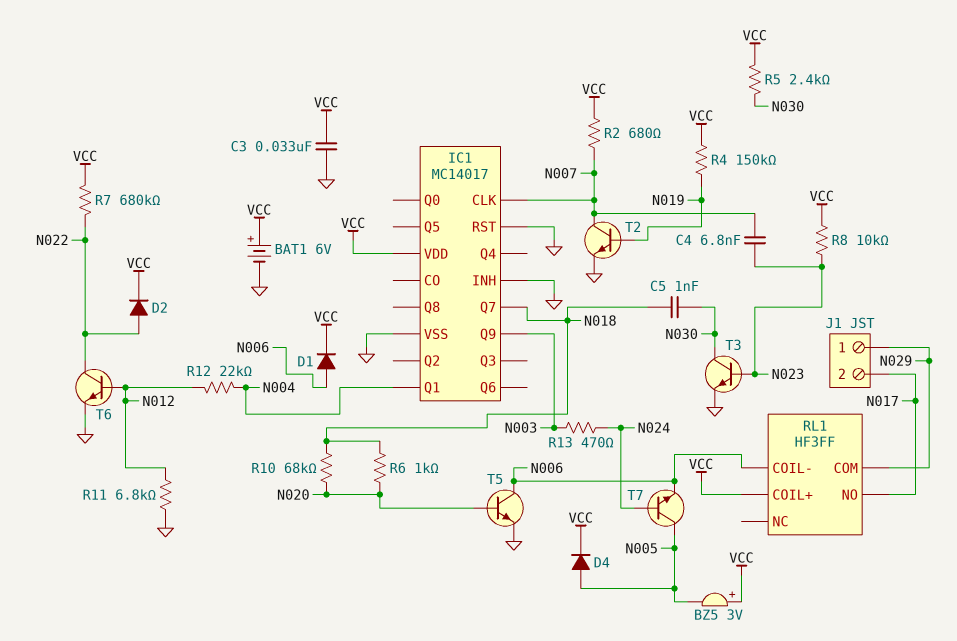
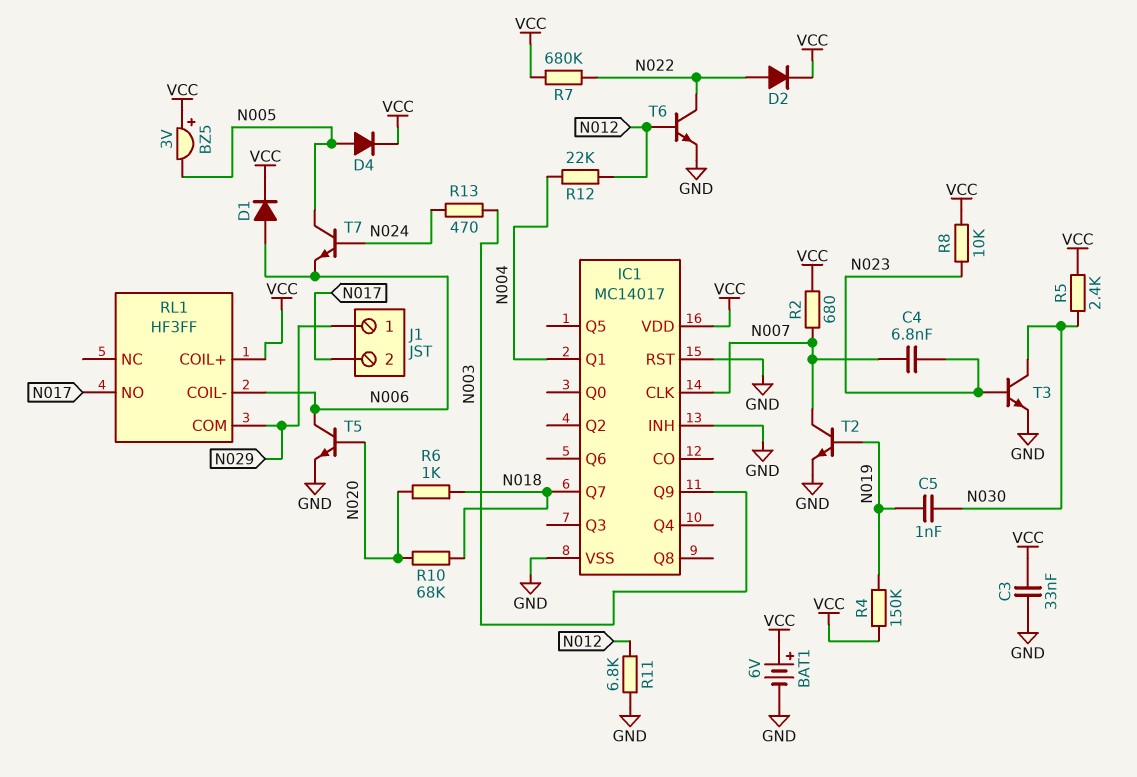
C5: 1nF (N018, N030) -> 1nF (N019, N030)

